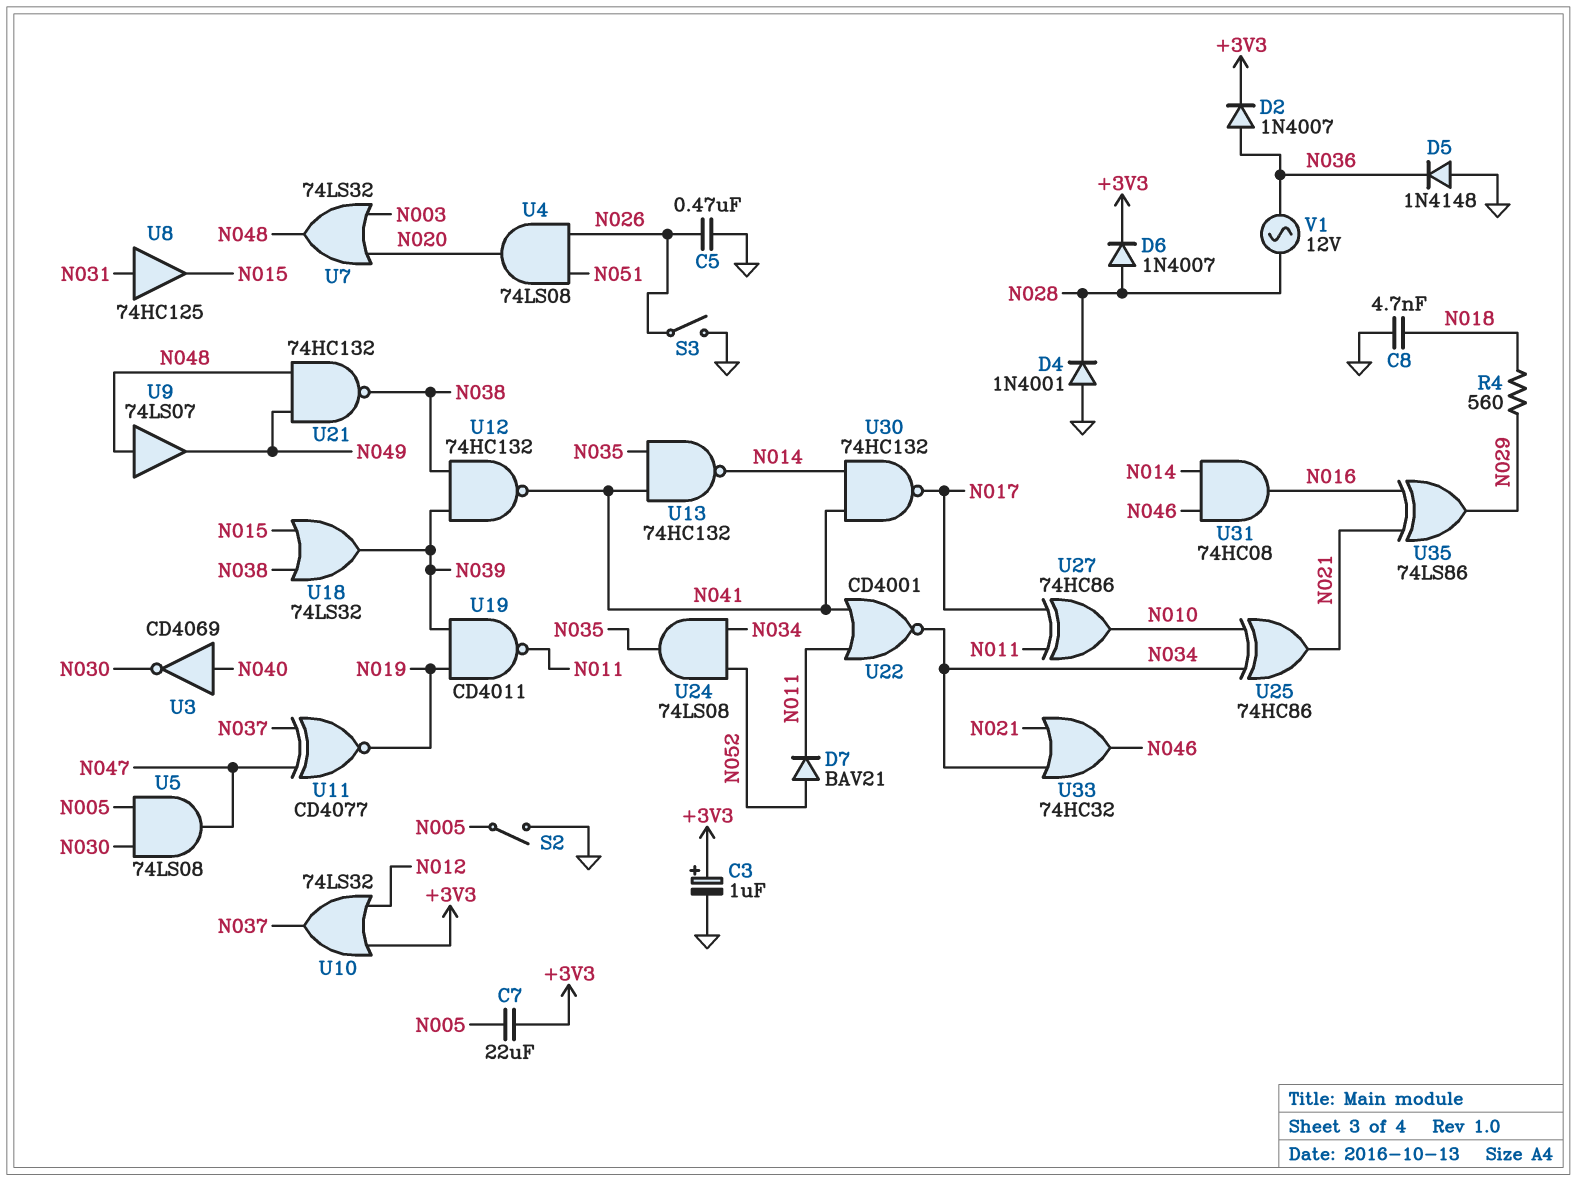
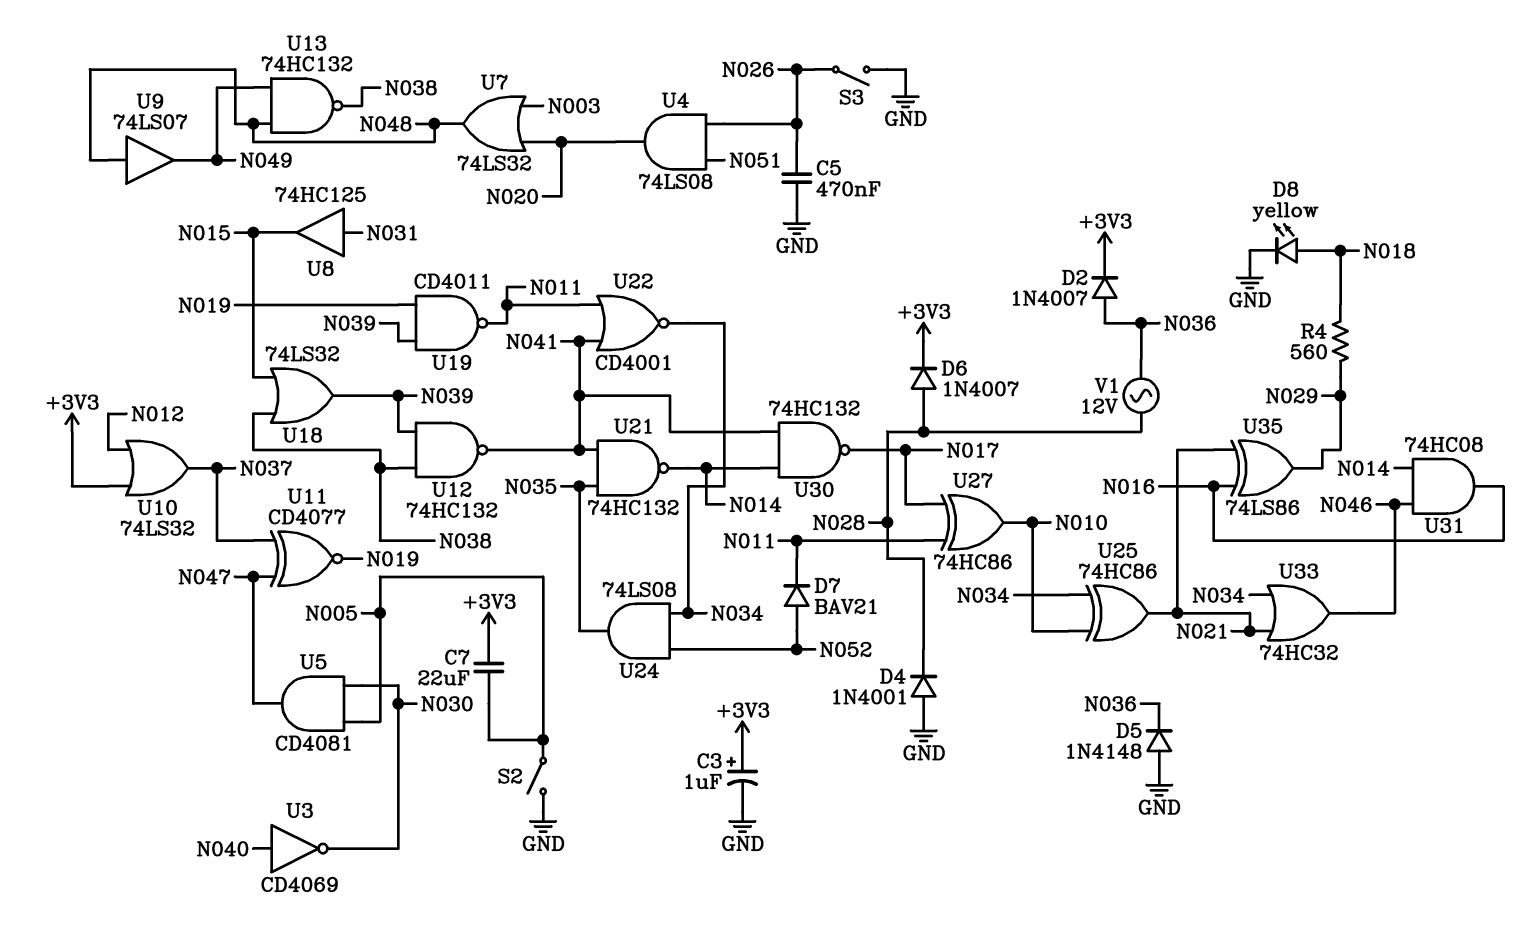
C8: 4.7nF (GND, N018) -> none
D8: none -> LED yellow (A N018, K GND)
U5: AND 74LS08 (in N005, in N030, out N047) -> AND CD4081 (in N005, in N030, out N047)
U13: NAND 74HC132 (in N035, in N041, out N014) -> NAND 74HC132 (in N048, in N049, out N038)
U21: NAND 74HC132 (in N048, in N049, out N038) -> NAND 74HC132 (in N035, in N041, out N014)

